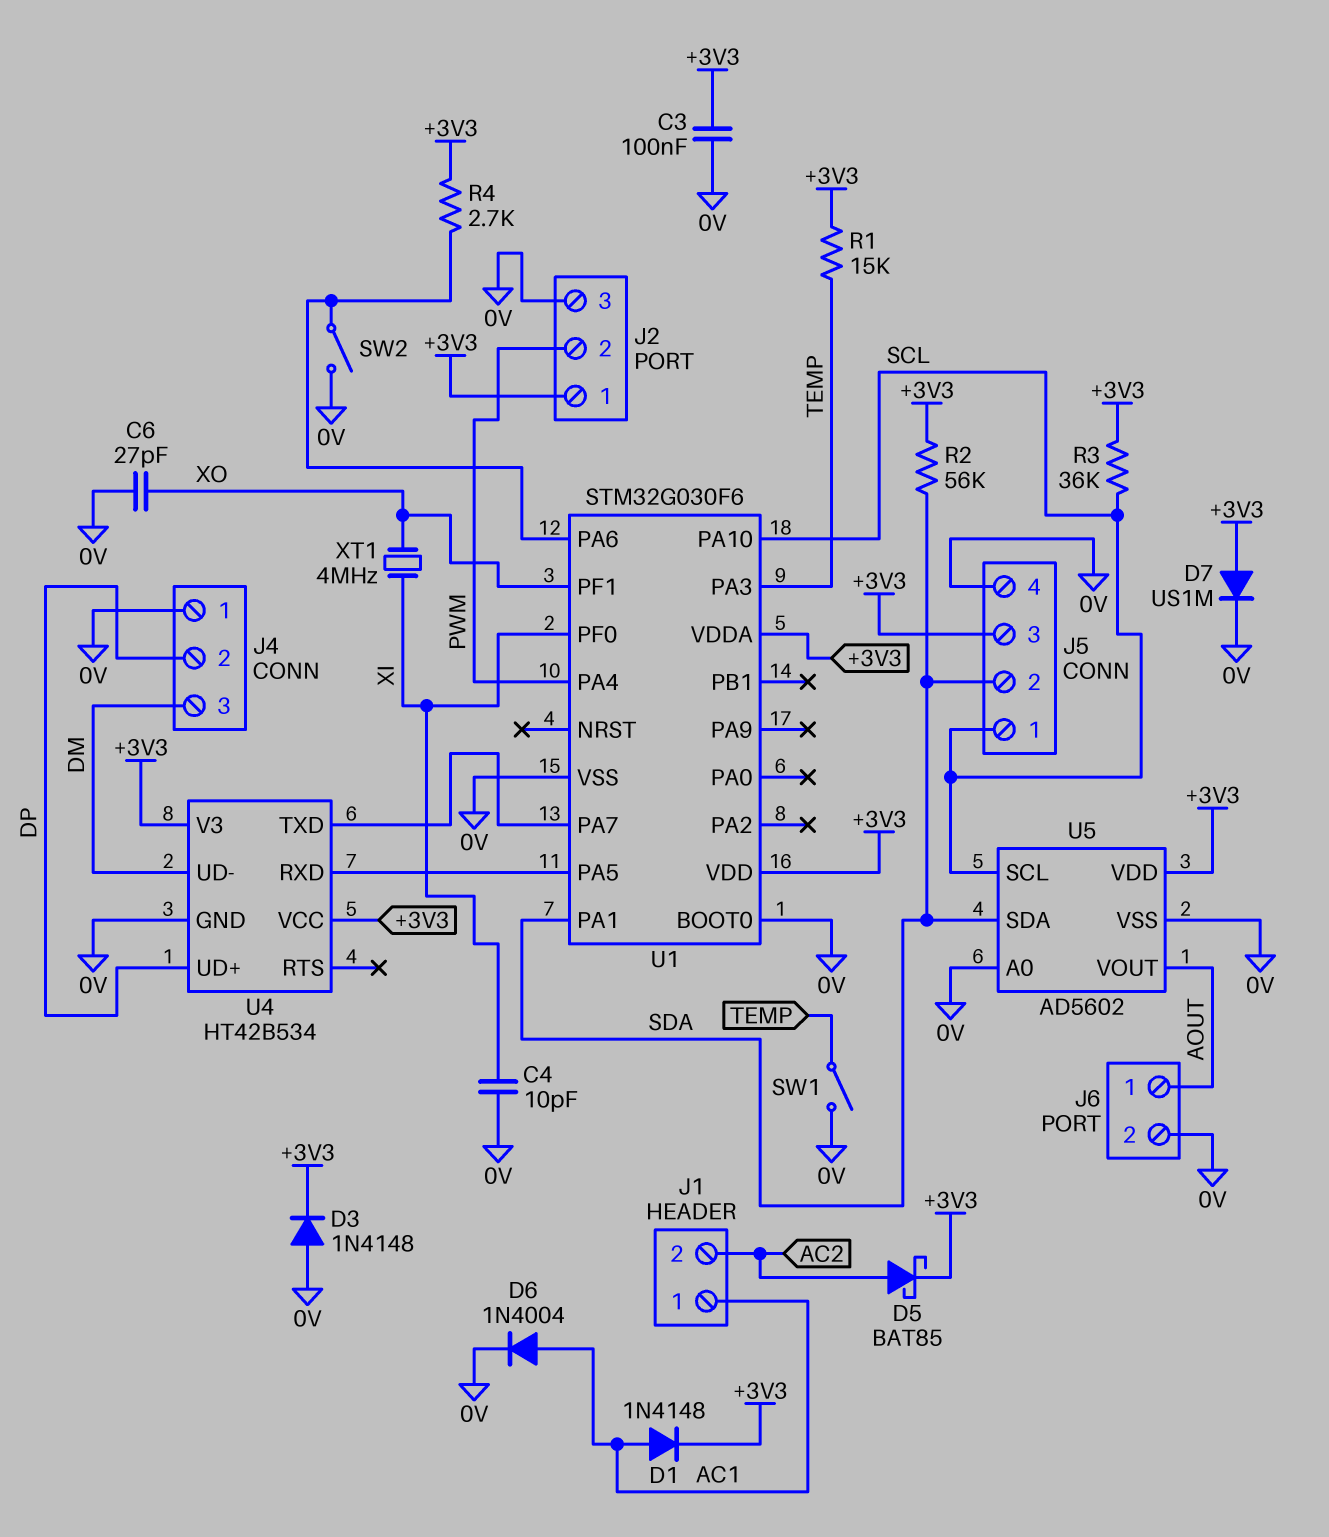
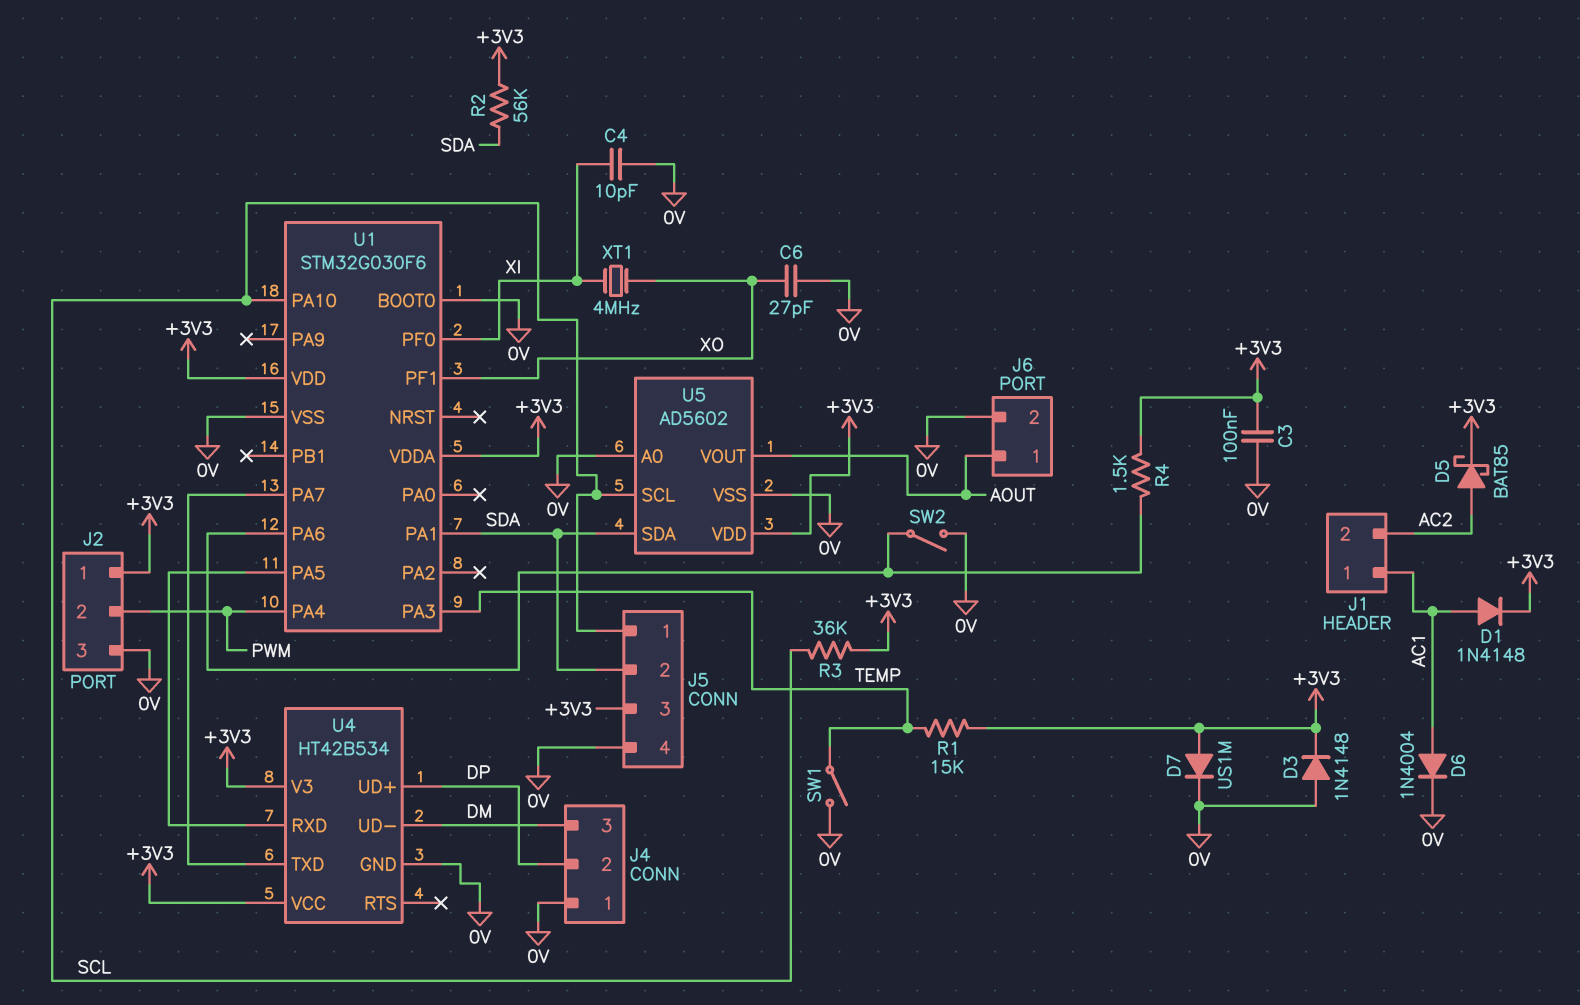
R4: 2.7k (+3V3, U1/PA6) -> 1.5k (+3V3, U1/PA6)

